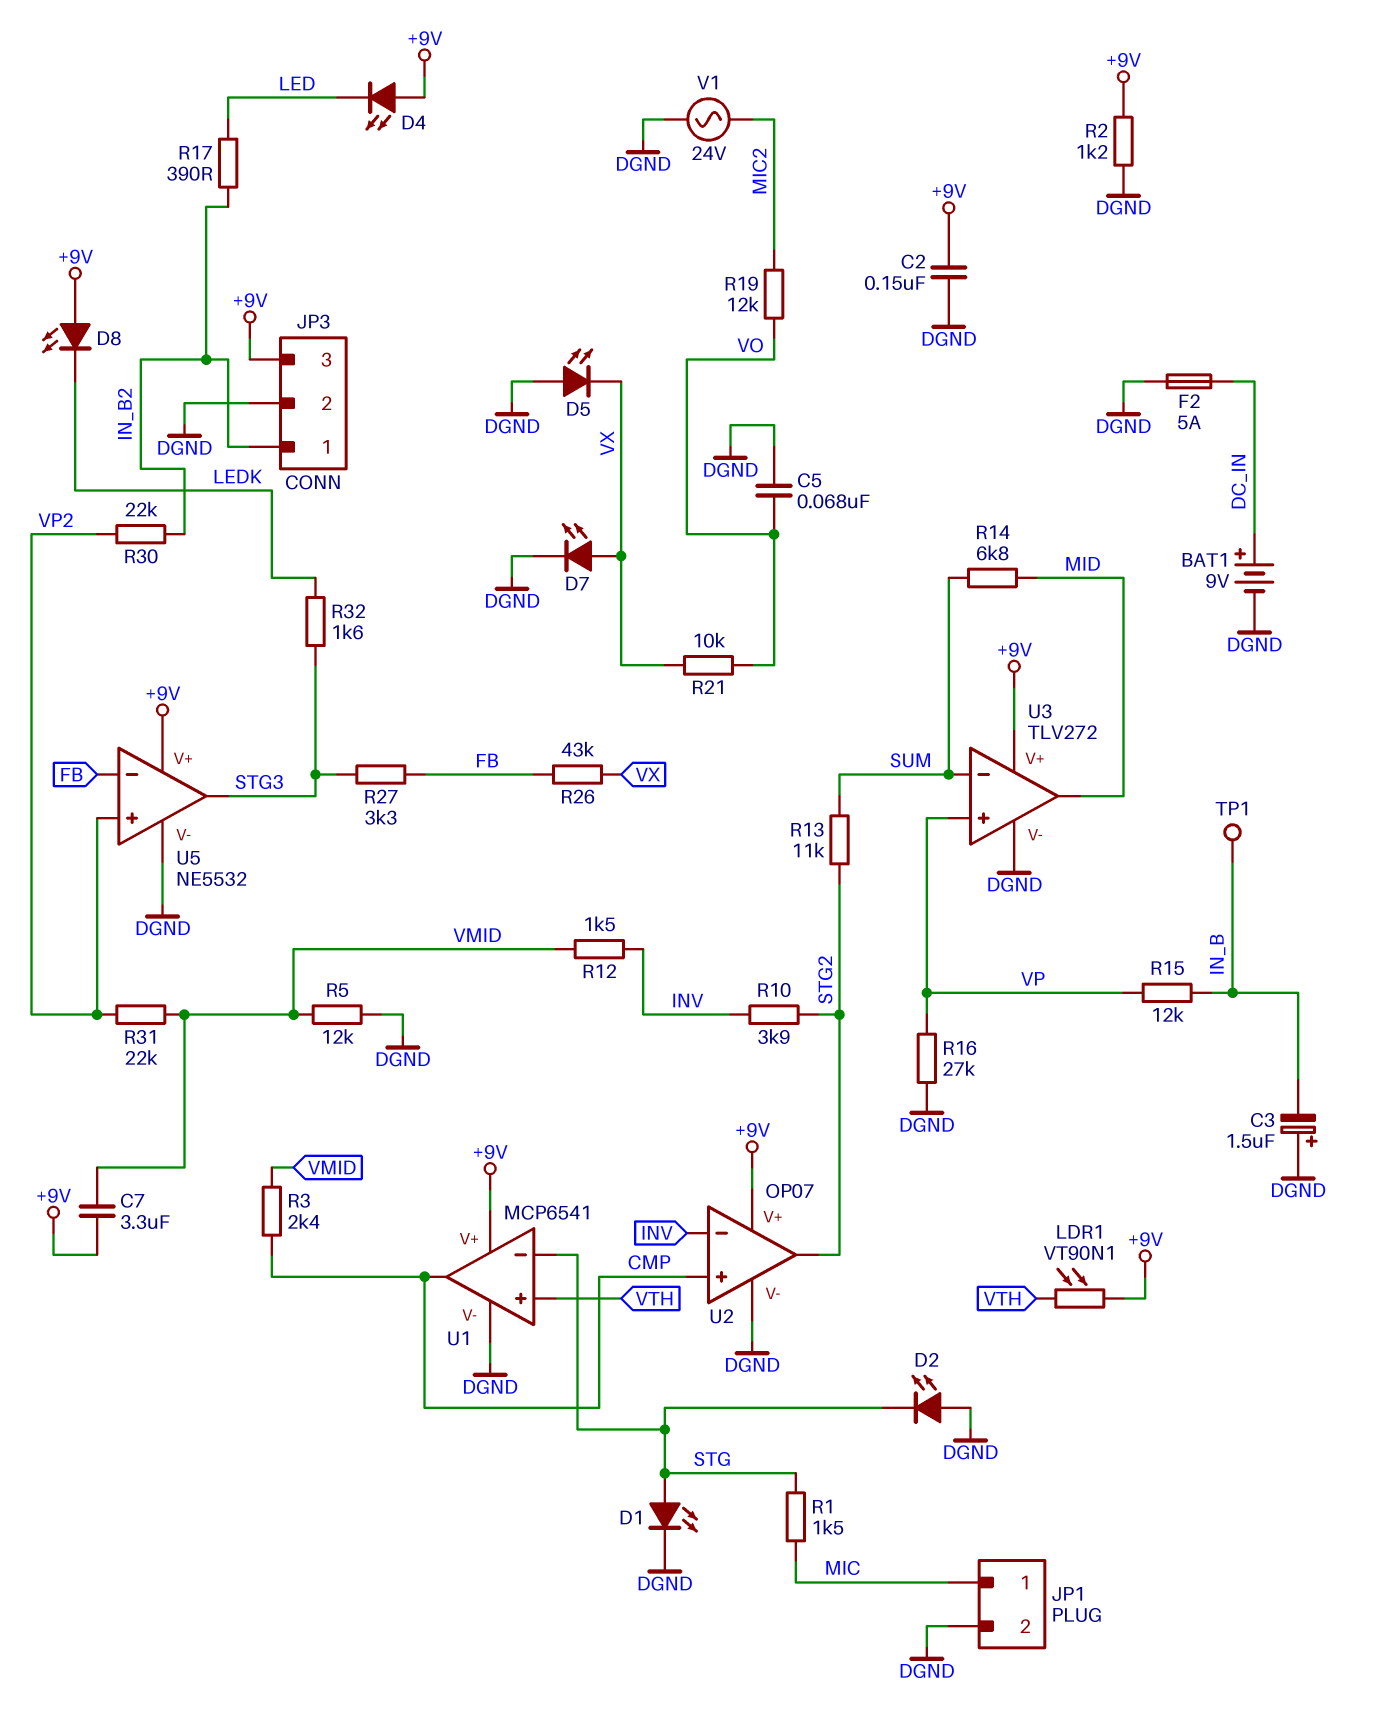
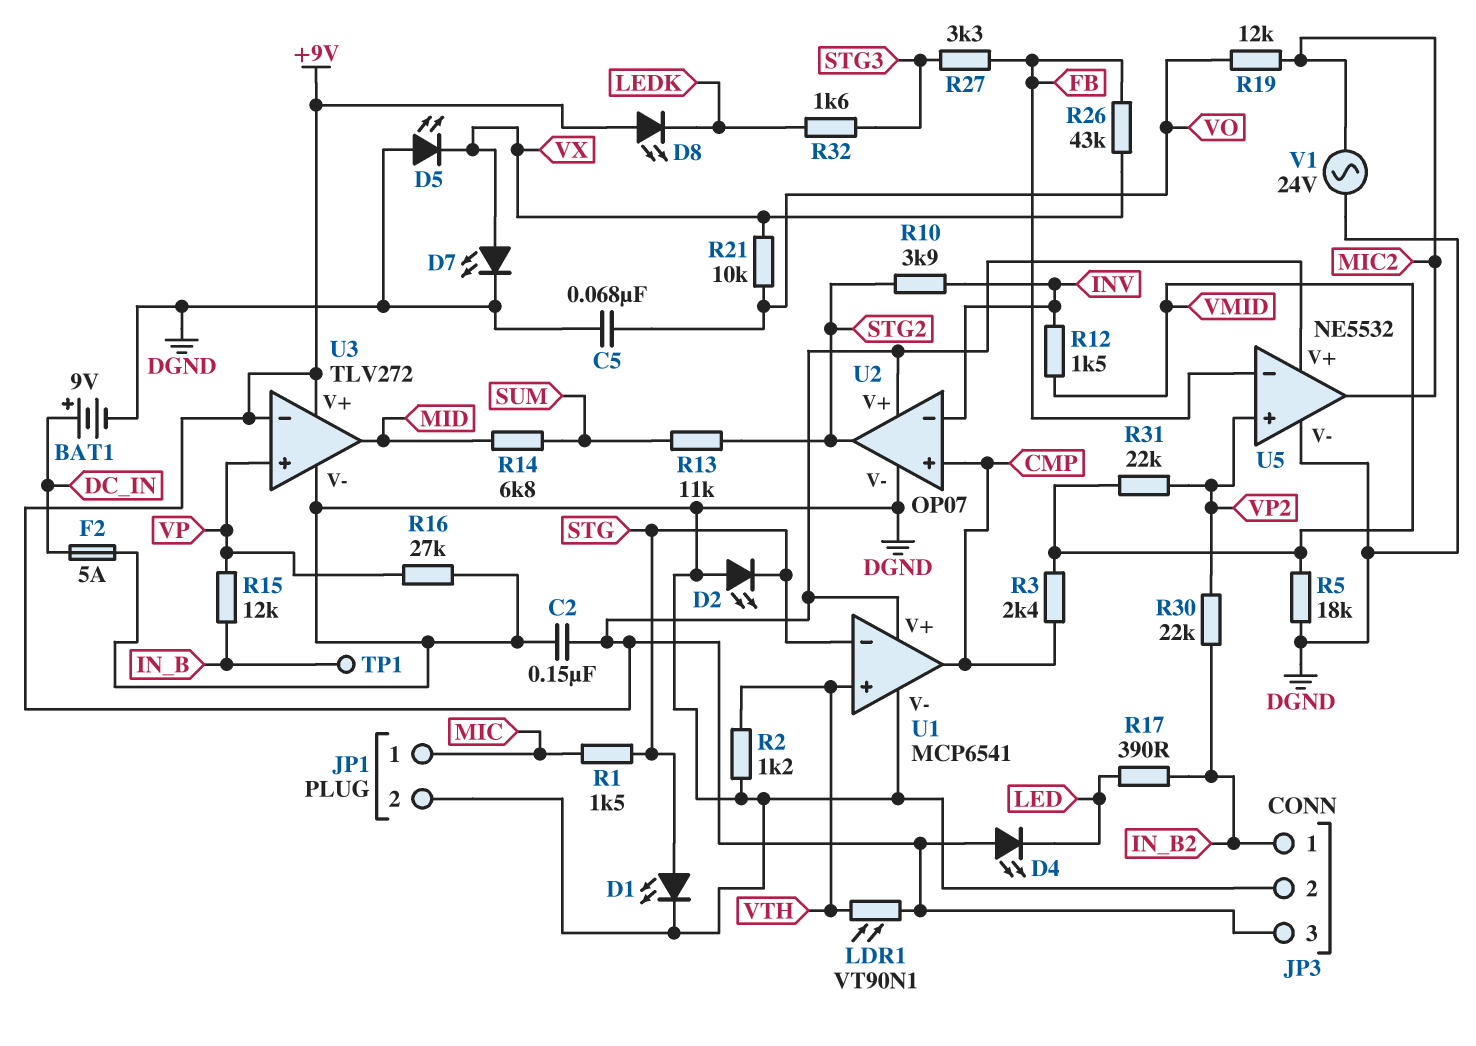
C3: 1.5uF (plus DGND, minus IN_B) -> none
C7: 3.3uF (+9V, VMID) -> none
R2: 1.2k (+9V, DGND) -> 1.2k (DGND, VTH)
R5: 12k (DGND, VMID) -> 18k (DGND, VMID)
U3 pin in-: SUM -> +9V
U5 pin out: STG3 -> MIC2

